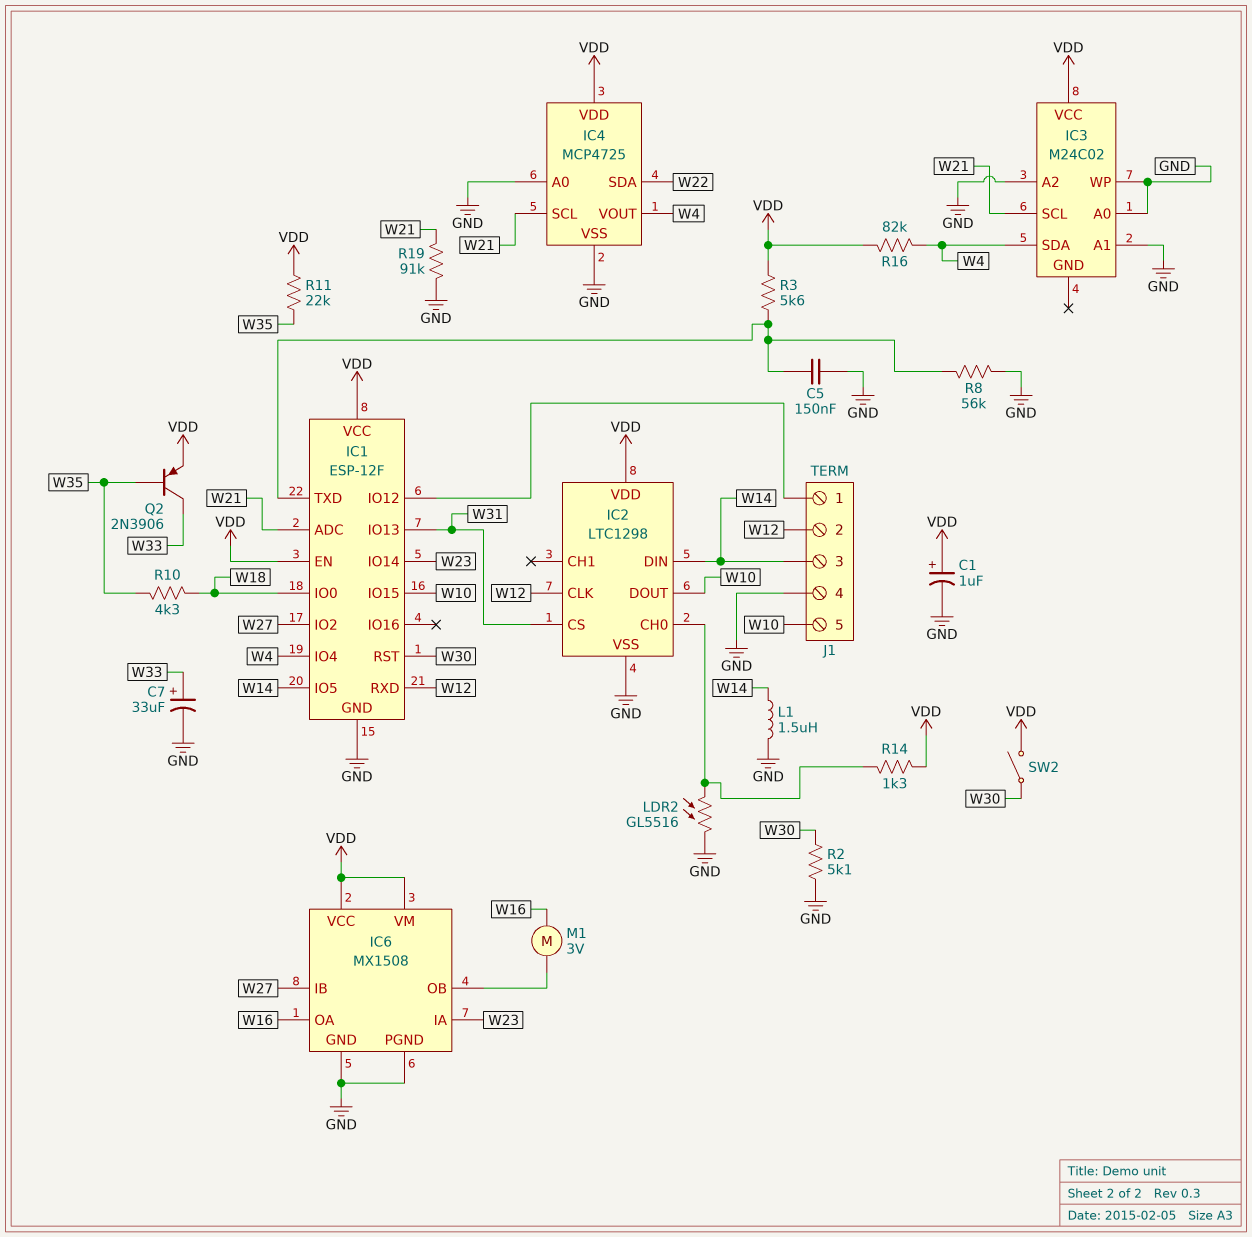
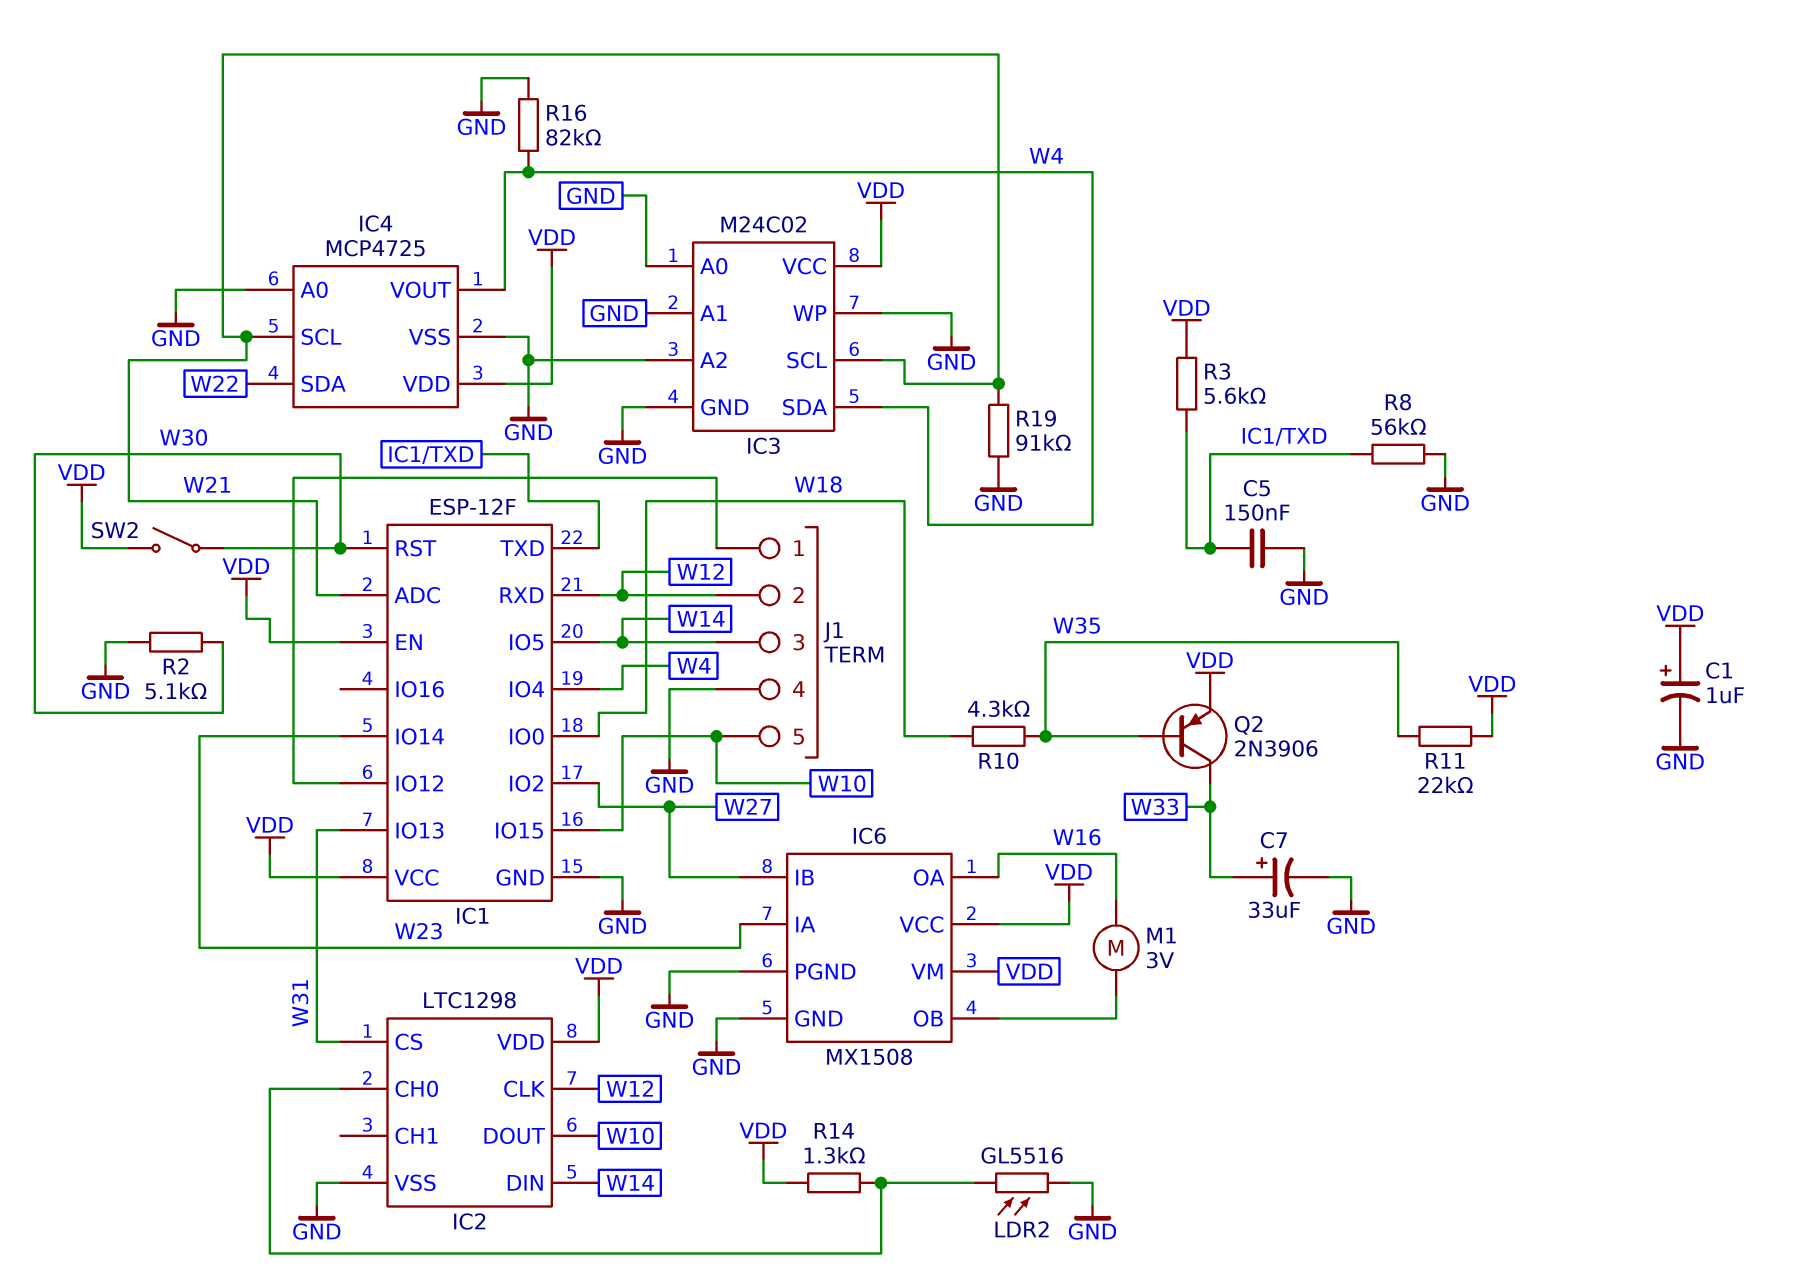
IC3 pin GND: none -> GND
L1: 1.5uH (GND, W14) -> none
R16: 82k (VDD, W4) -> 82k (GND, W4)

